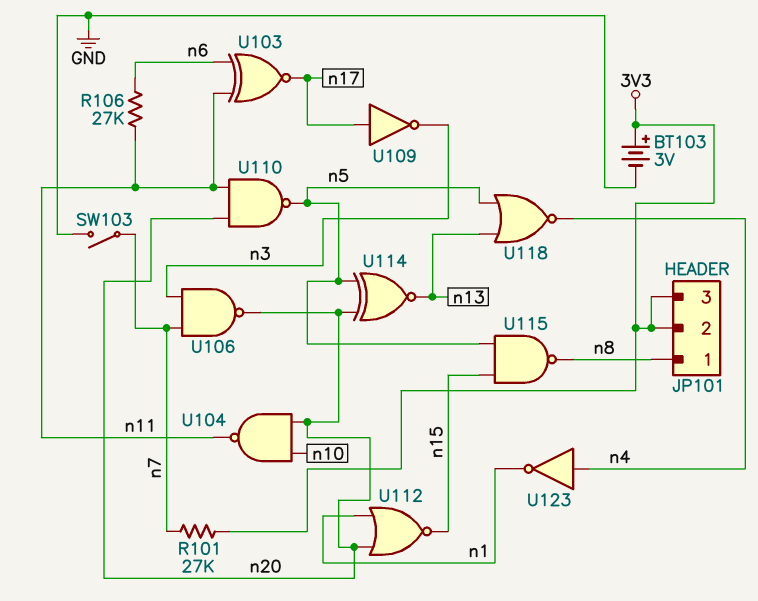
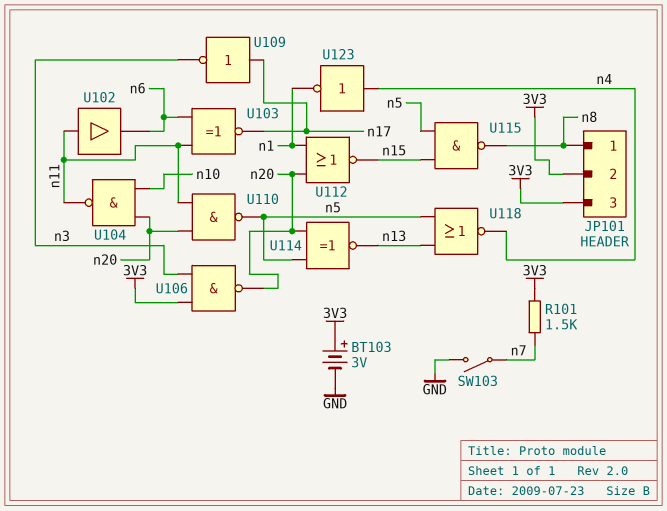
R101: 27k (3V3, n7) -> 1.5k (3V3, n7)
R106: 27k (n6, n11) -> none
U102: none -> buffer (in n11, out n6)
U106: NAND (in n3, in n7, out n20) -> NAND (in 3V3, in n3, out n20)

